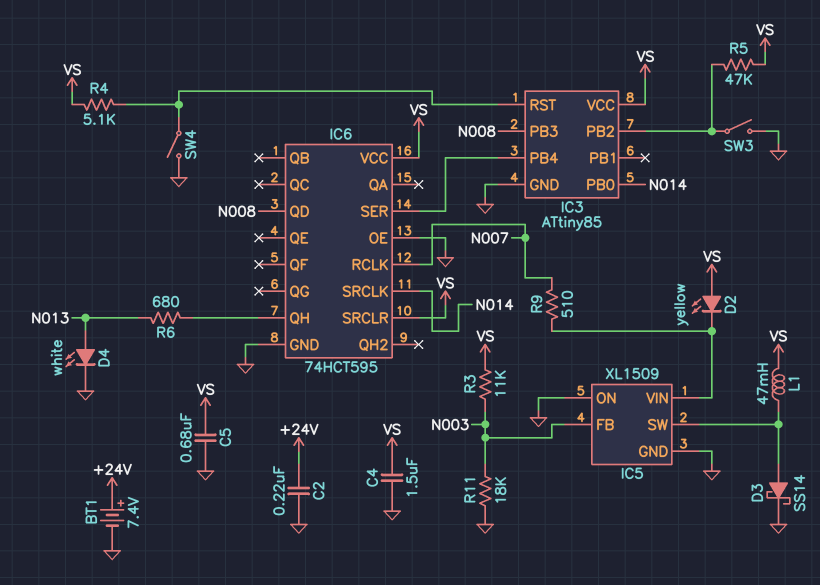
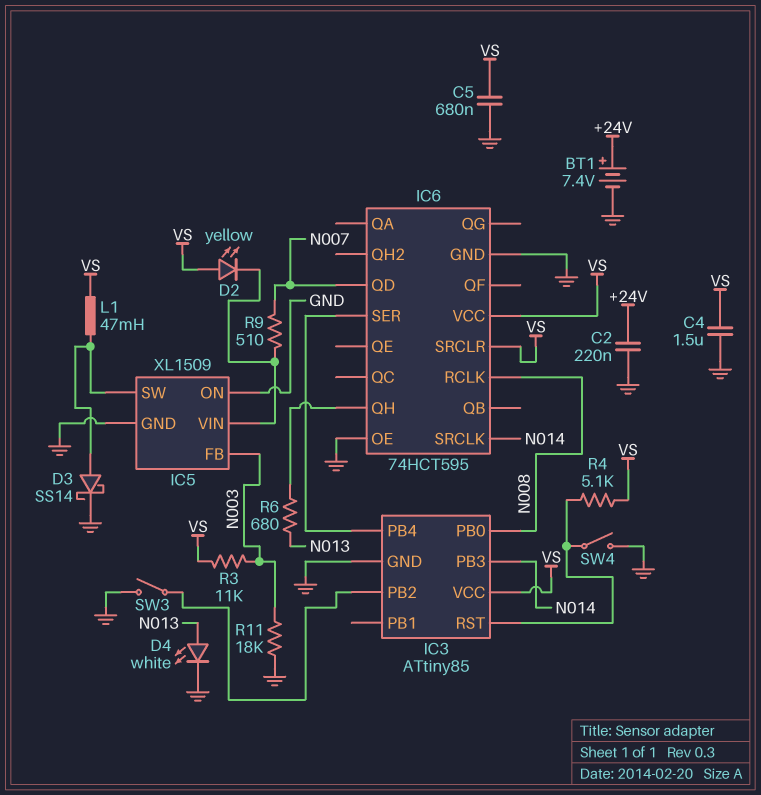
IC3 pin PB0: N014 -> N008
IC3 pin PB3: N008 -> N014
IC6 pin QD: N008 -> N007
IC6 pin RCLK: N007 -> N008
R5: 47k (IC3/PB2, VS) -> none

